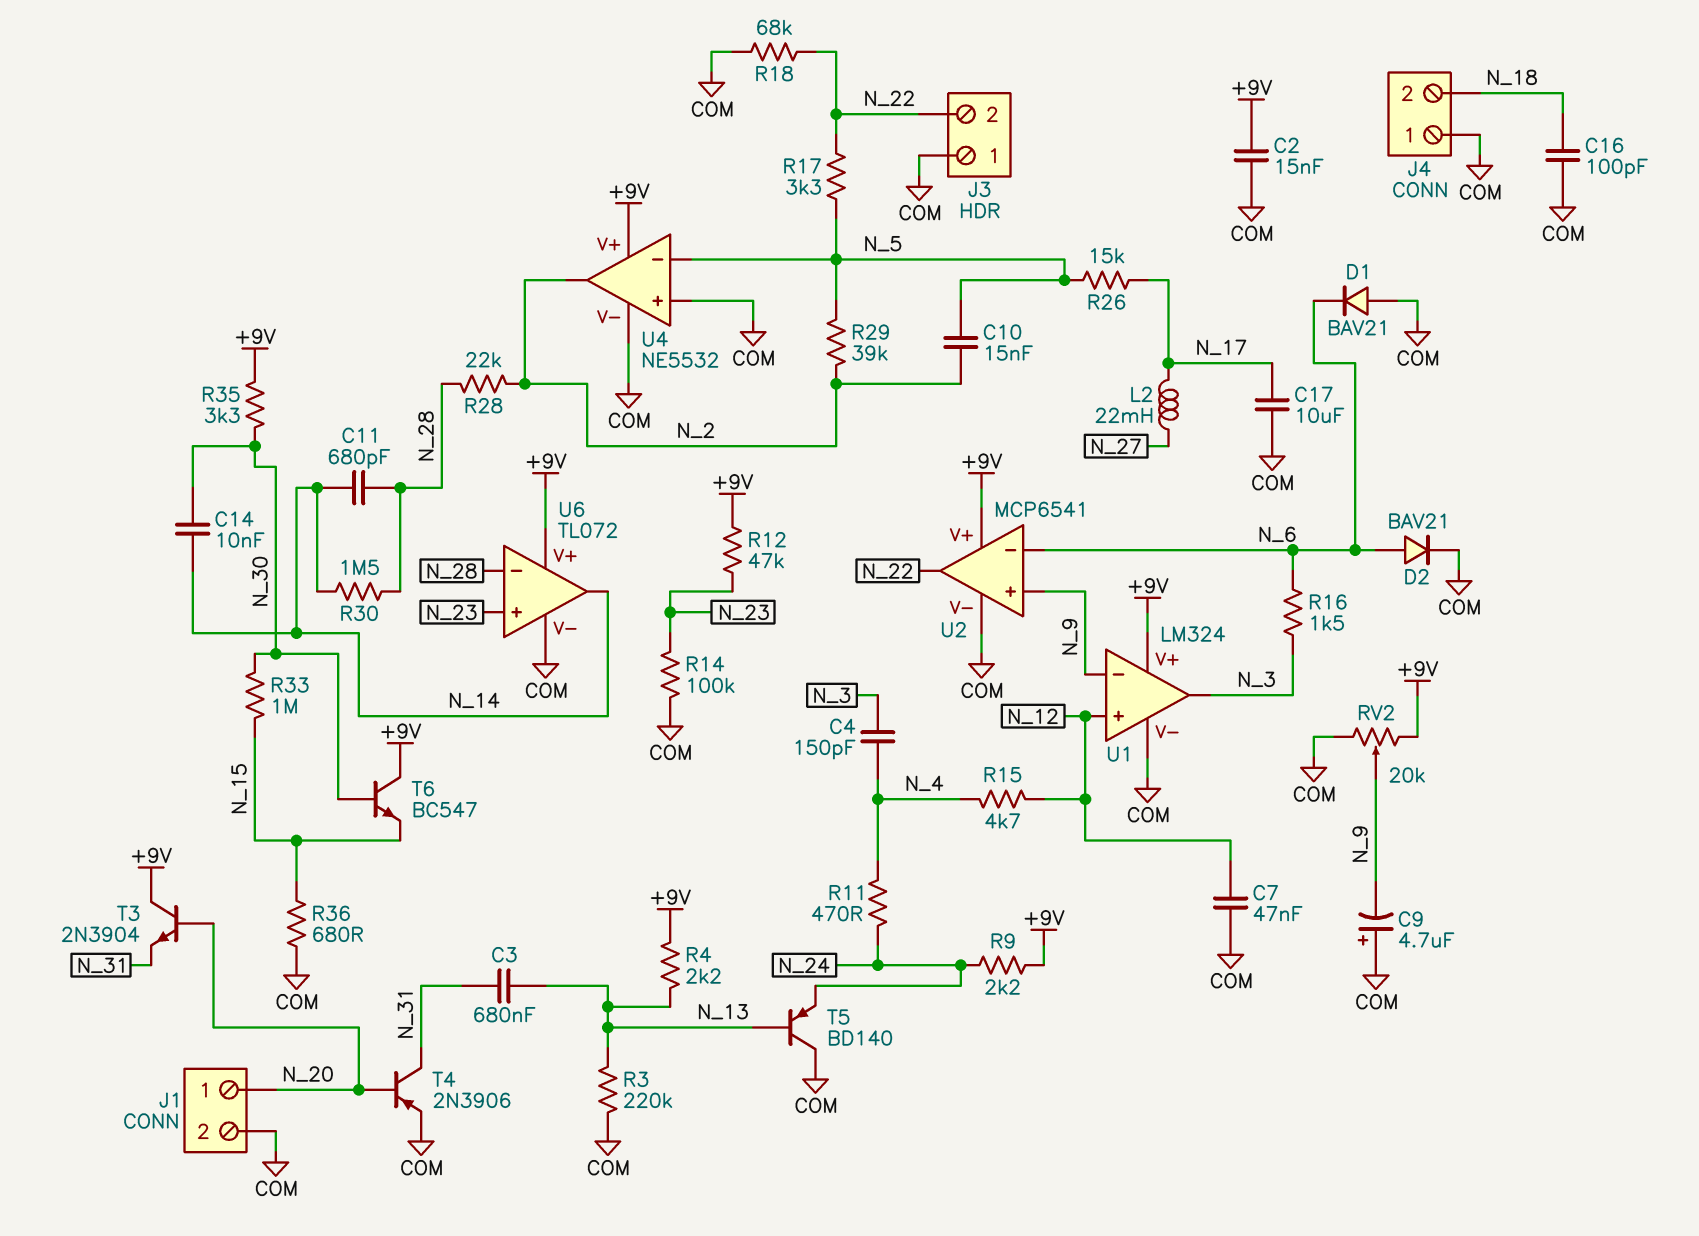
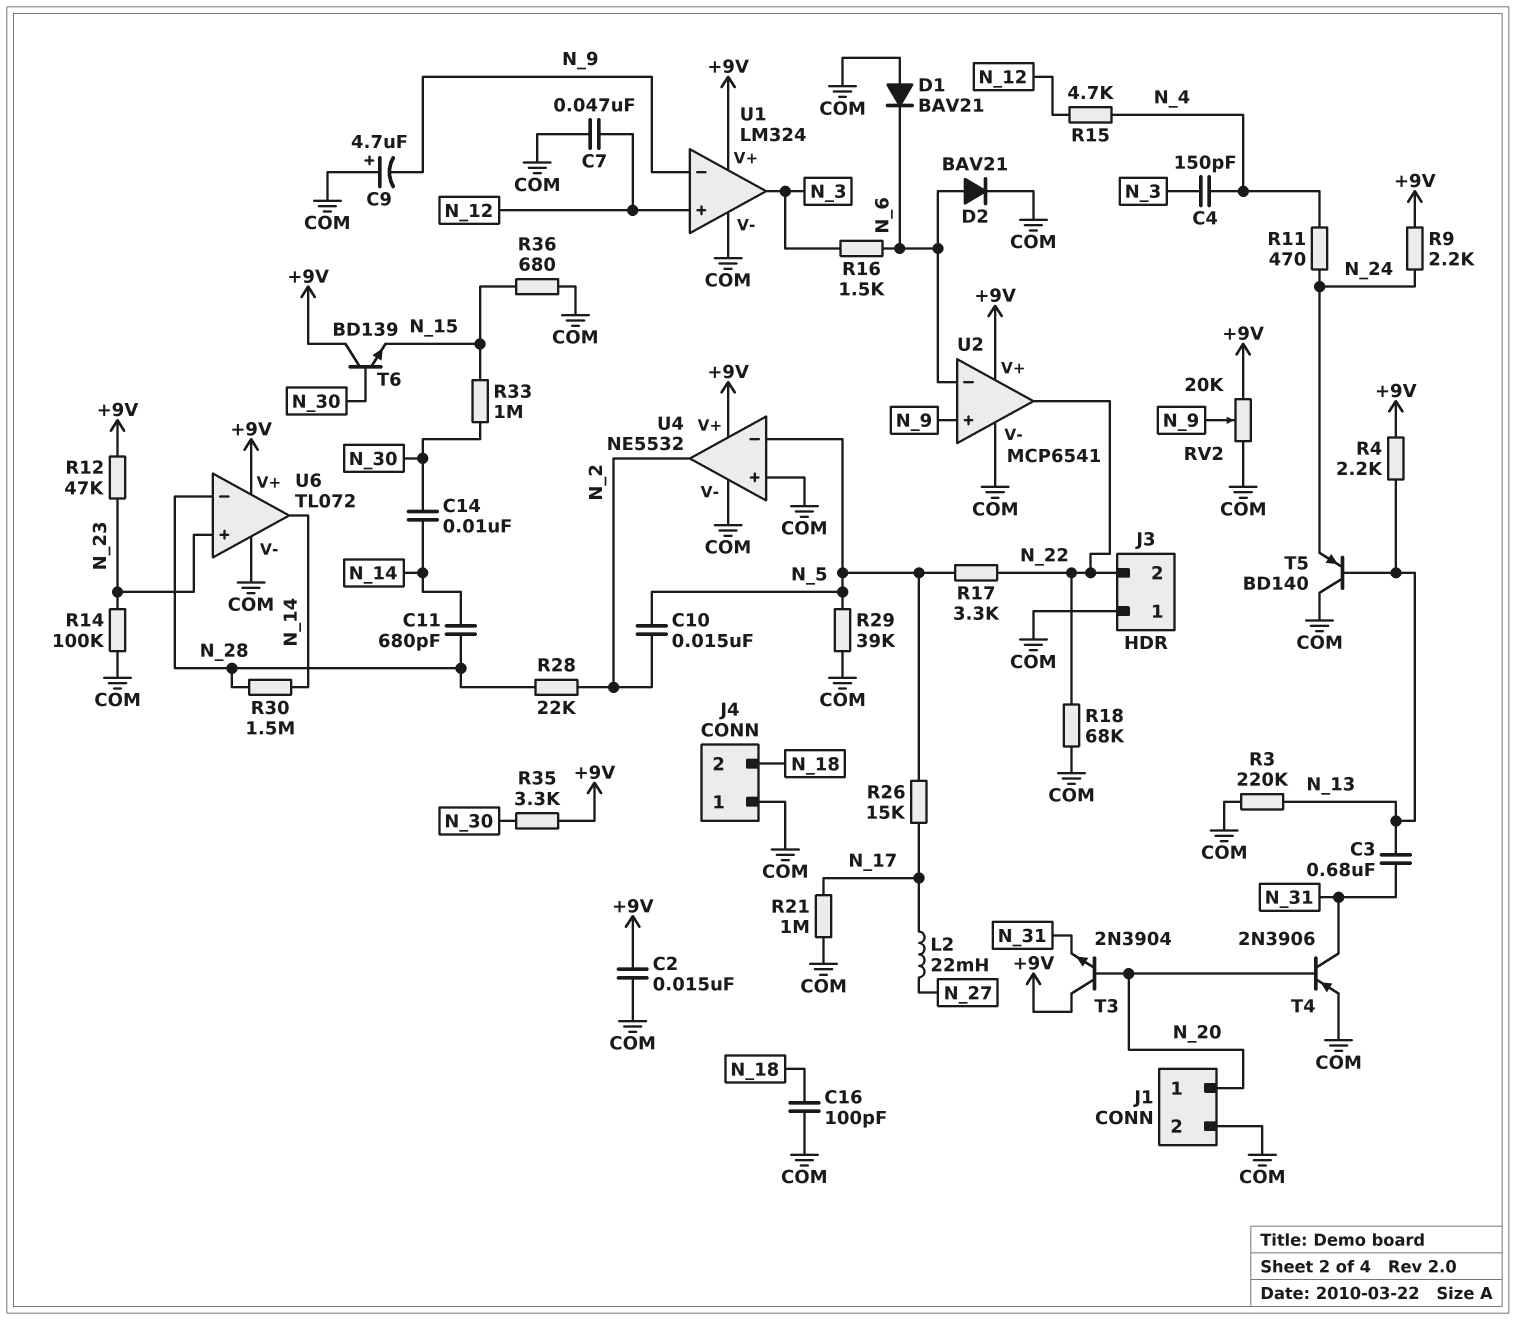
C17: 10uF (COM, N_17) -> none
R21: none -> 1M (COM, N_17)
R29: 39k (N_2, N_5) -> 39k (COM, N_5)
T6: NPN BC547 (B N_30, C +9V, E N_15) -> NPN BD139 (B N_30, C +9V, E N_15)

